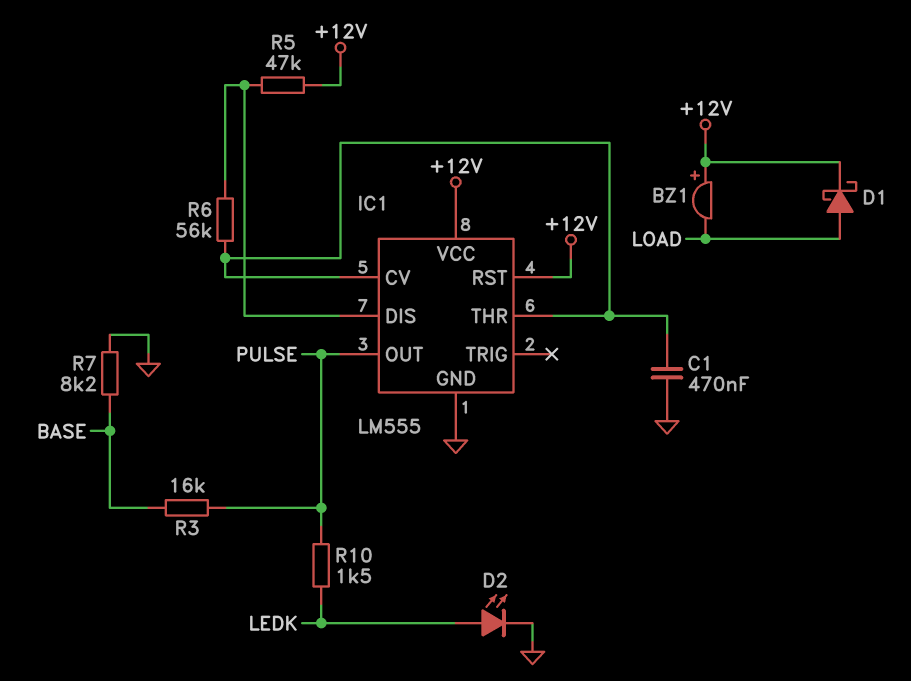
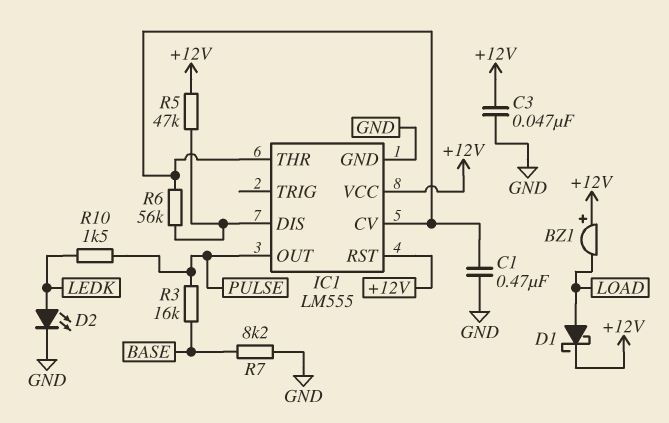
C3: none -> 47nF (+12V, GND)

